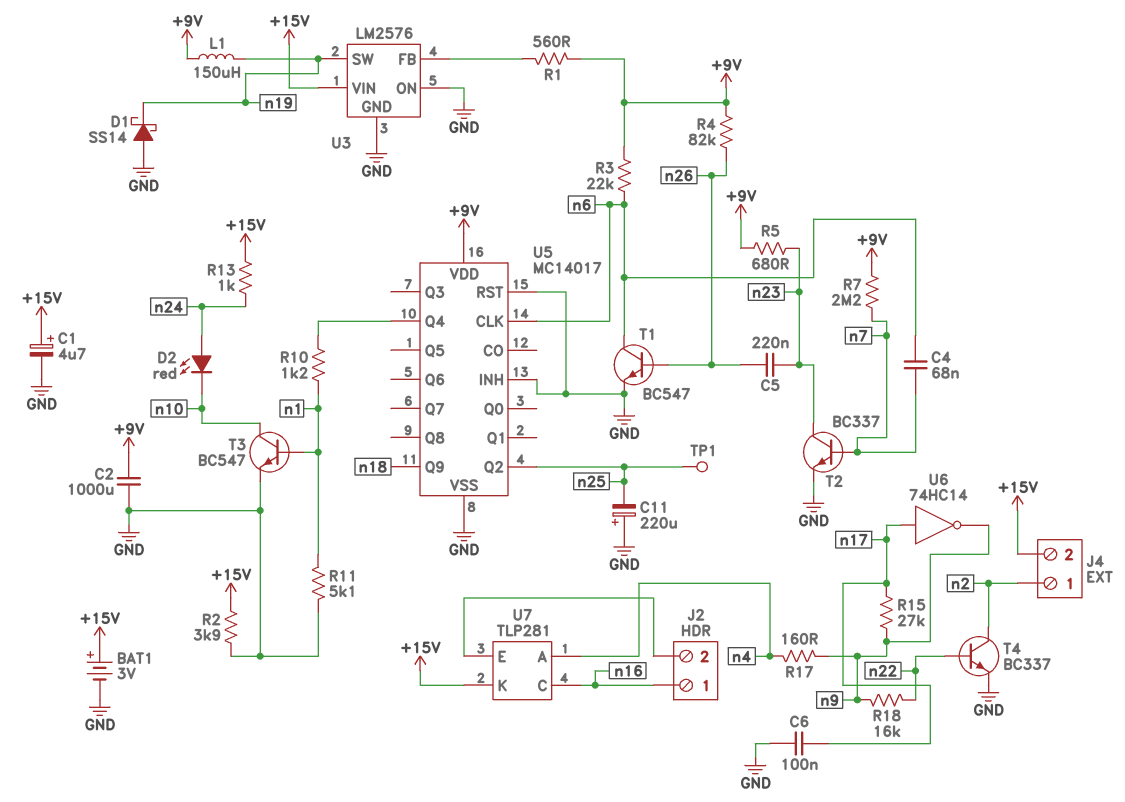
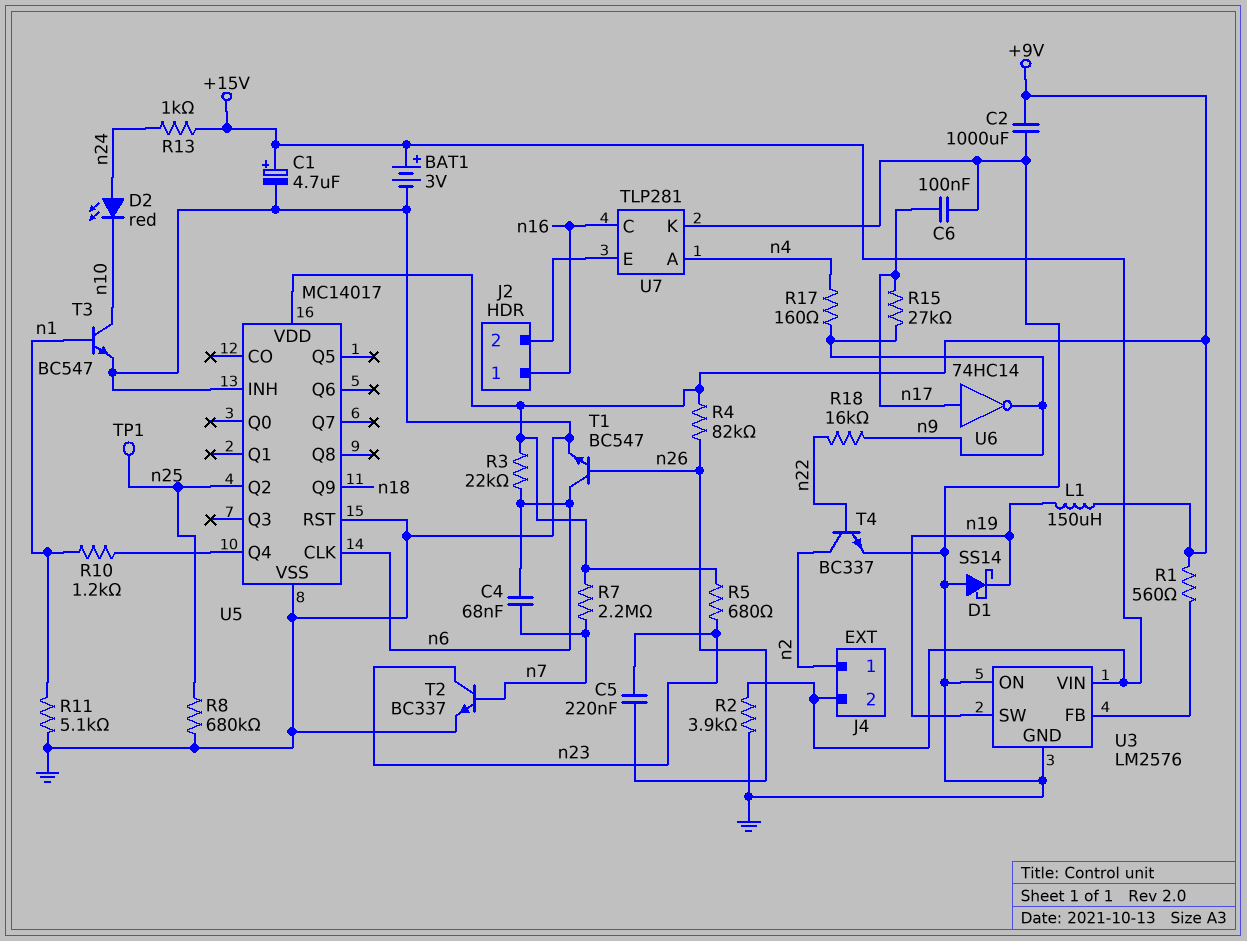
C11: 220uF (plus GND, minus n25) -> none
R8: none -> 680k (GND, n25)
U7 pin K: +15V -> GND

